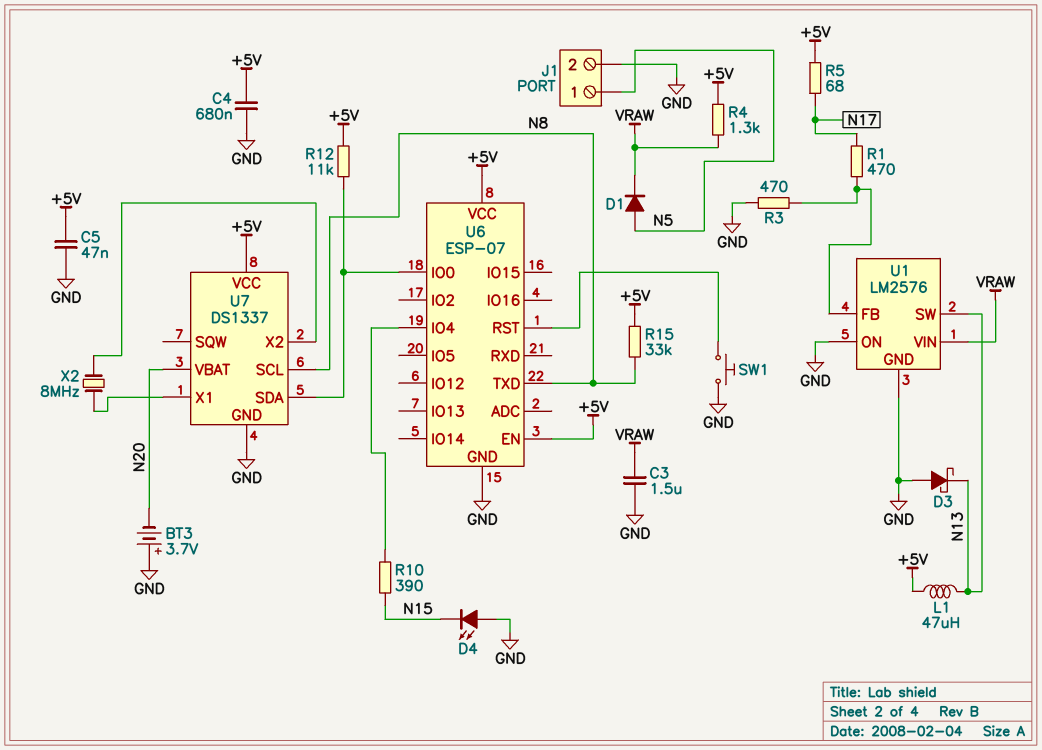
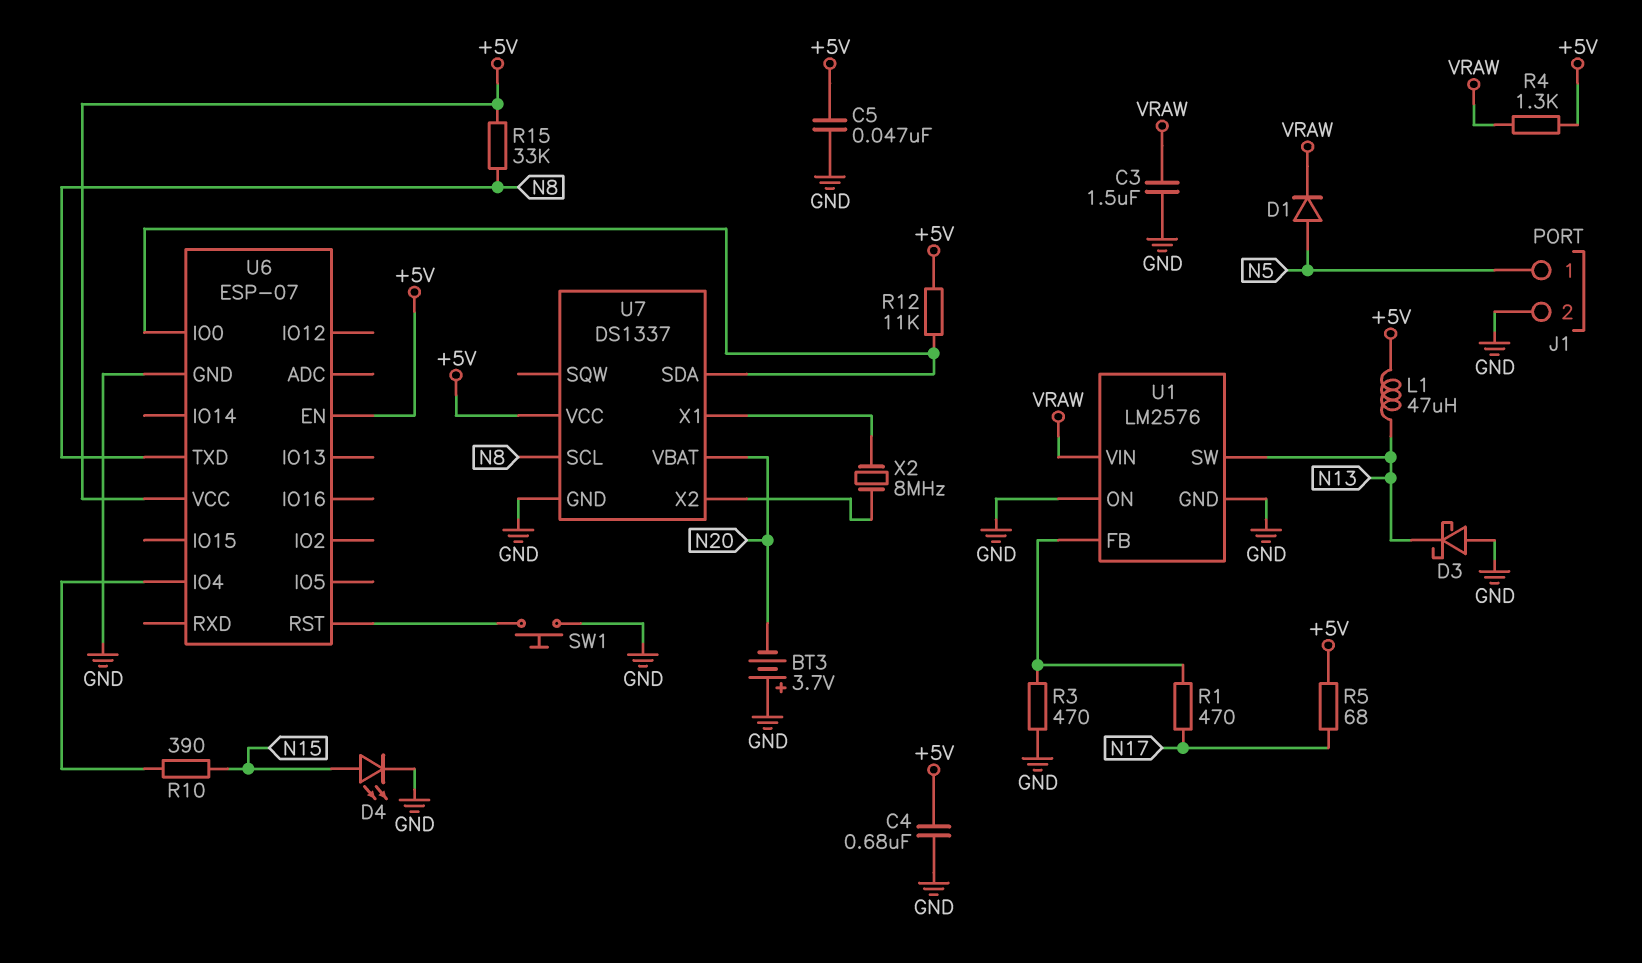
D4: LED (A GND, K N15) -> LED (A N15, K GND)

